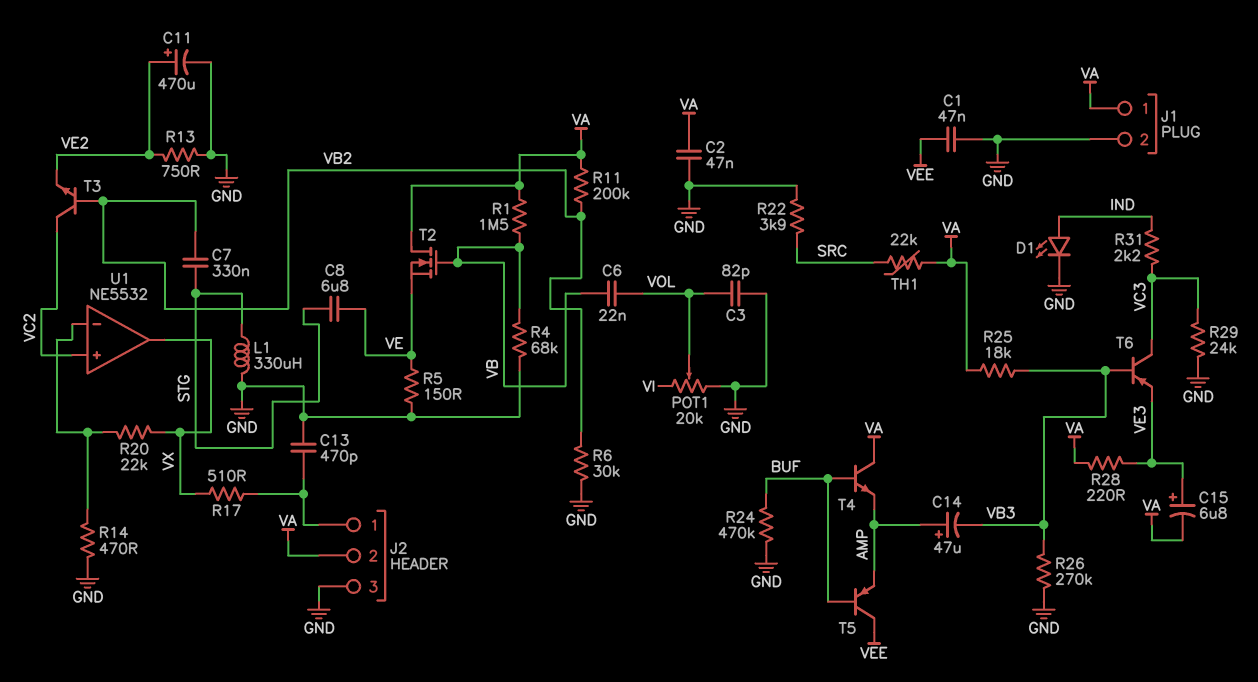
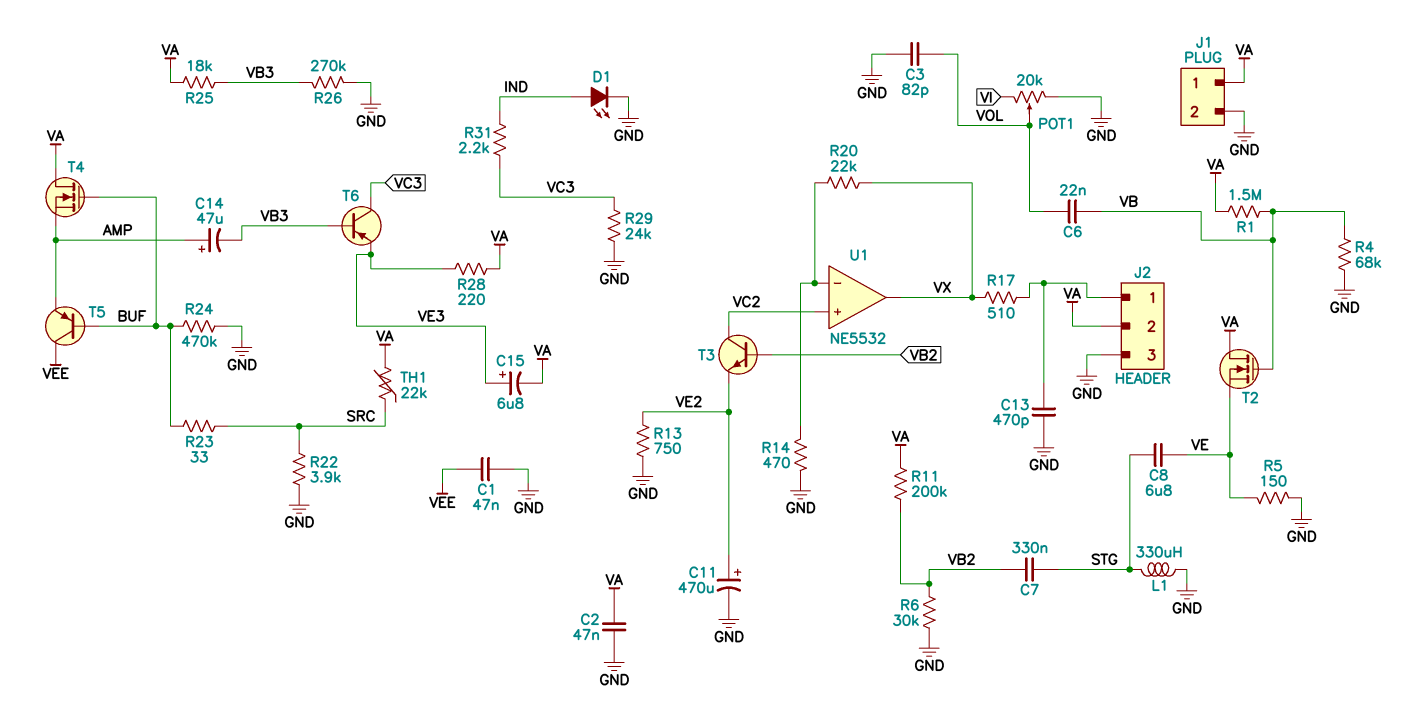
R23: none -> 33 (BUF, SRC)
T4: NPN (B BUF, C VA, E AMP) -> NMOS (G BUF, D VA, S AMP)

